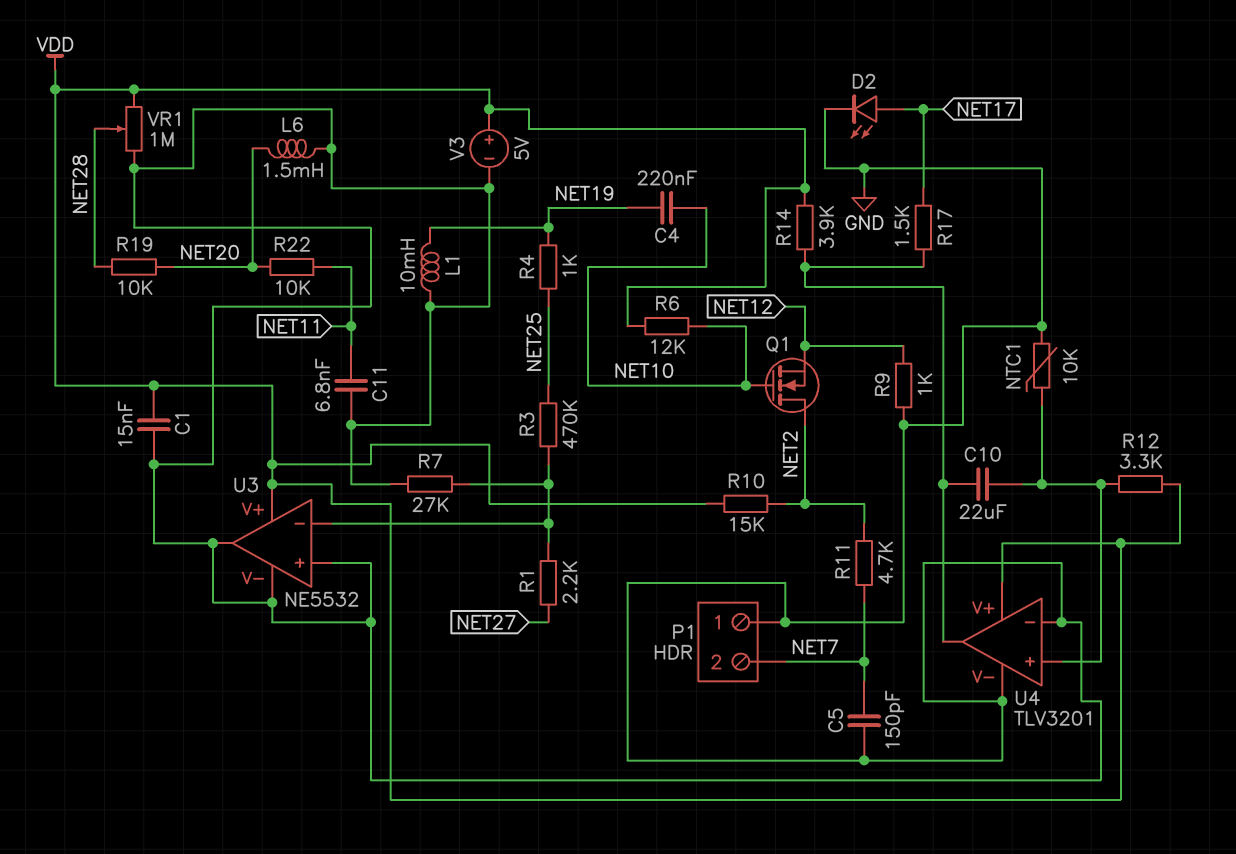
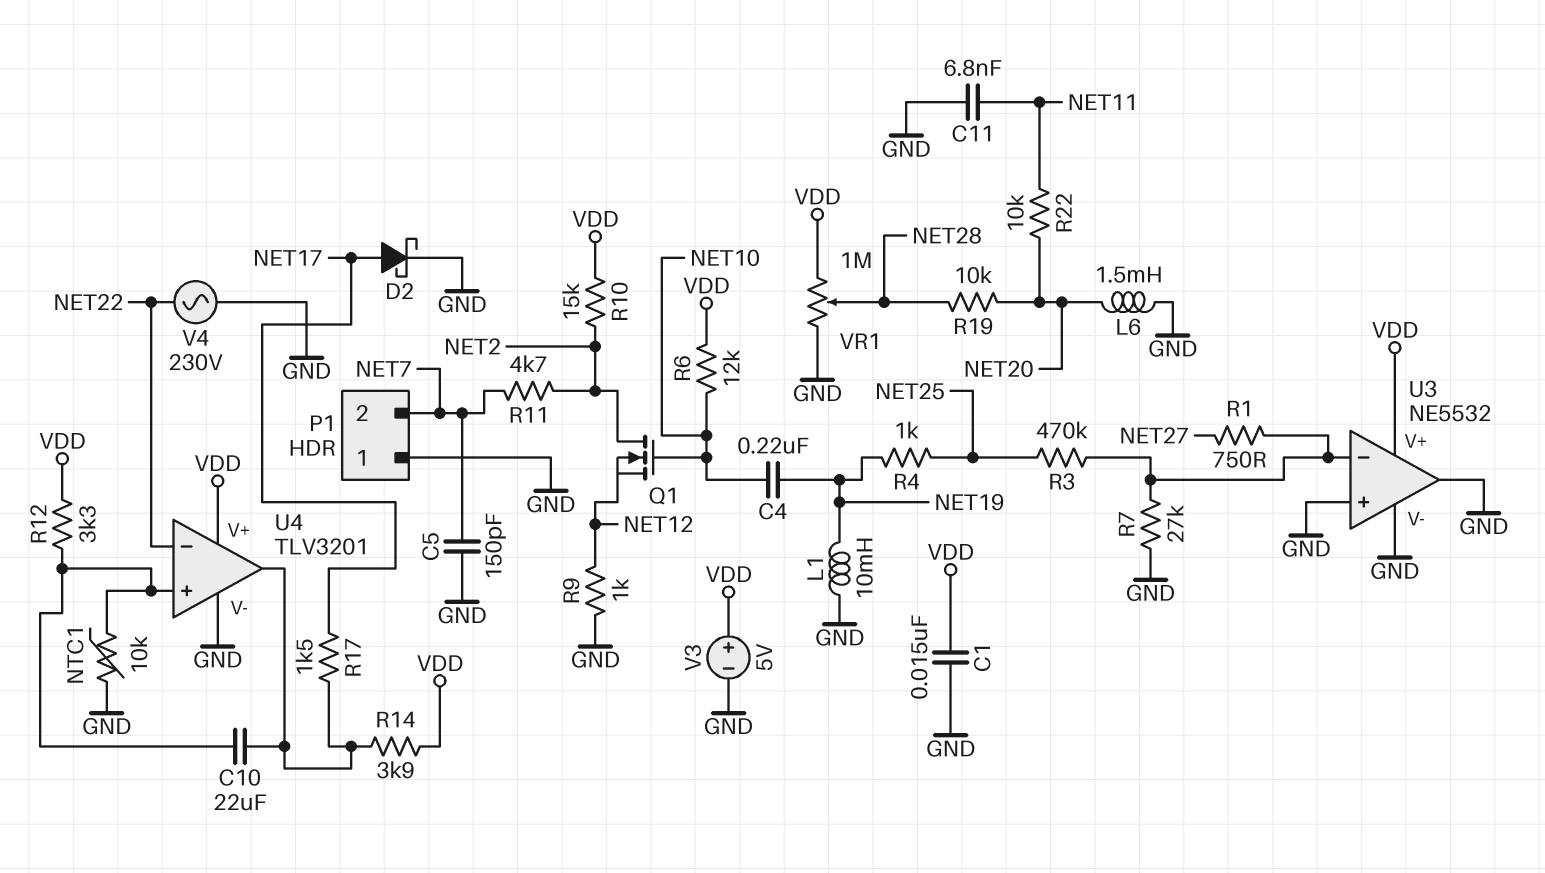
D2: LED (A NET17, K GND) -> schottky (A NET17, K GND)
R1: 2.2k (NET27, U3/in-) -> 750 (NET27, U3/in-)
U4 pin in-: GND -> NET22
V4: none -> AC 230V (GND, NET22)

